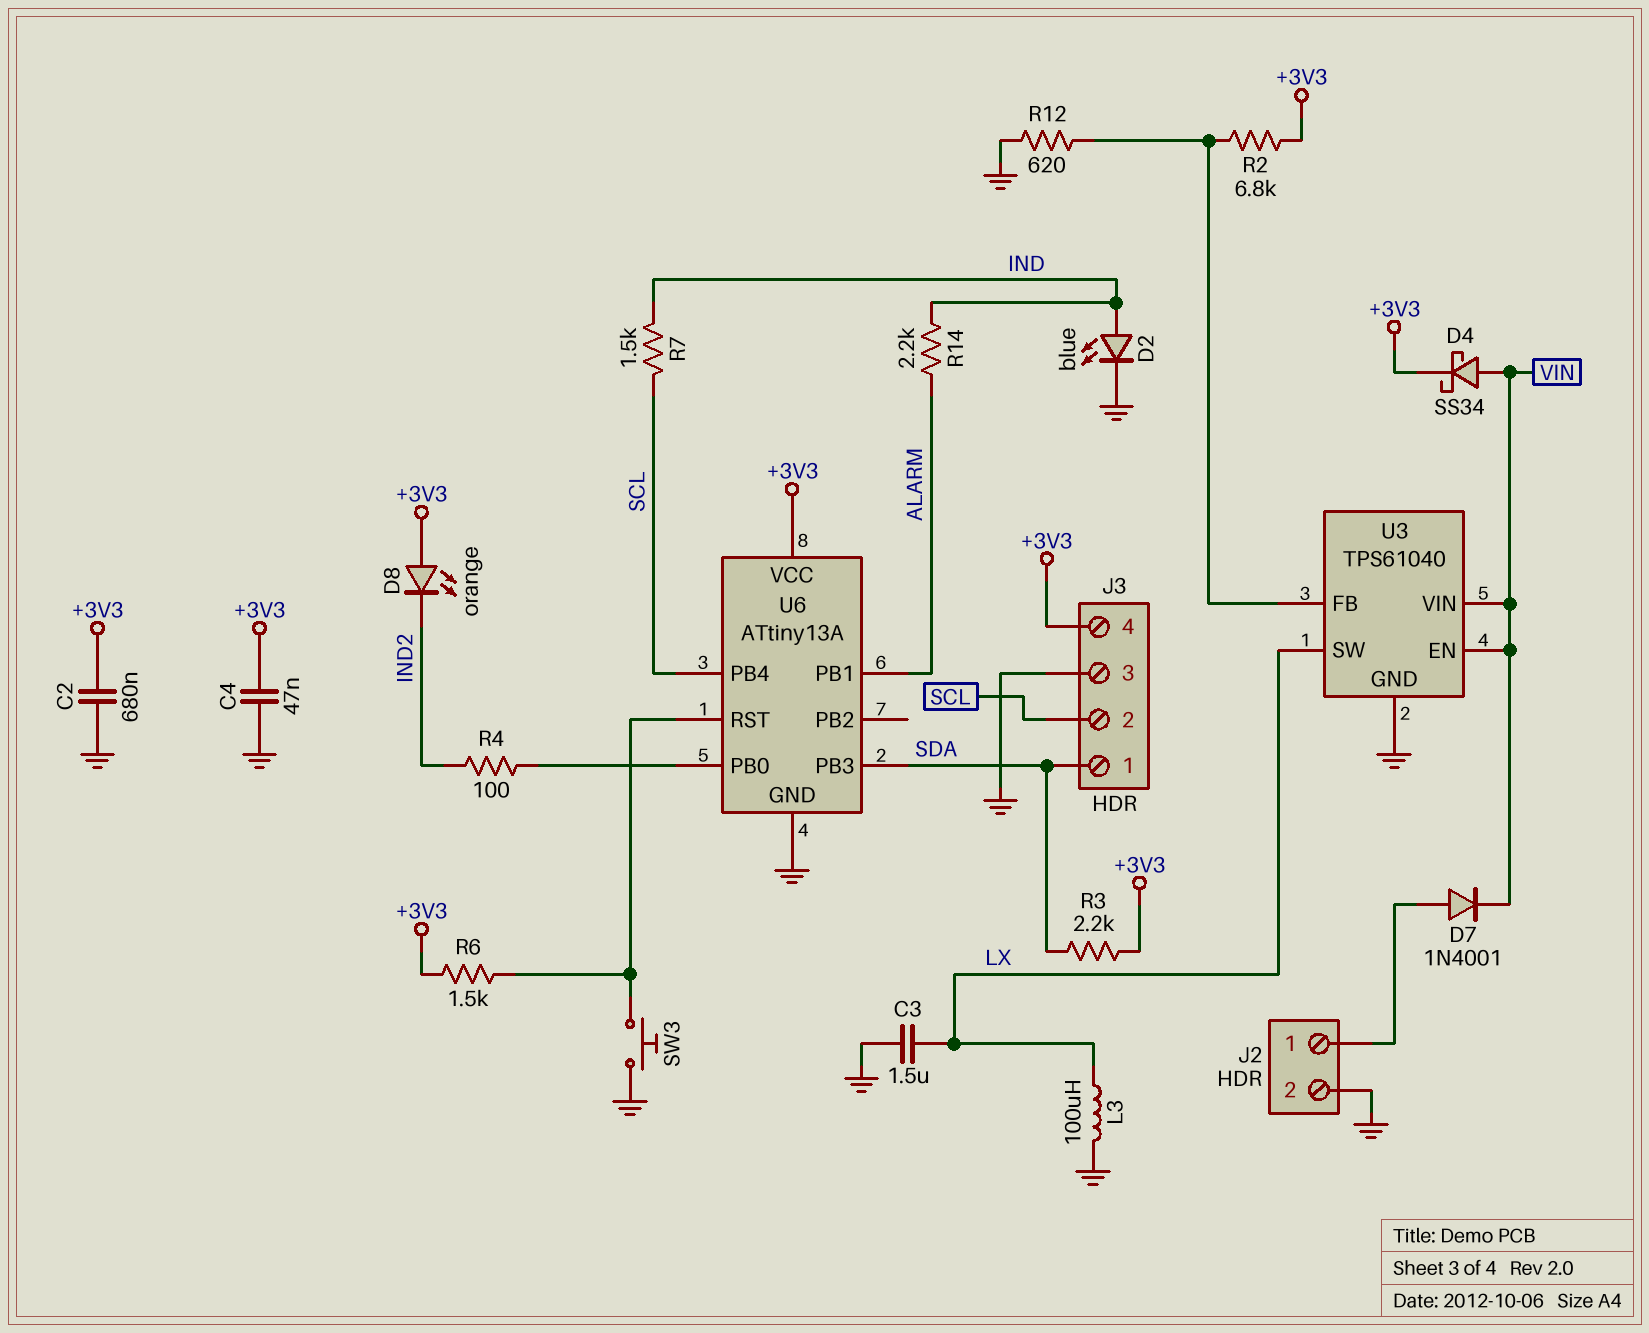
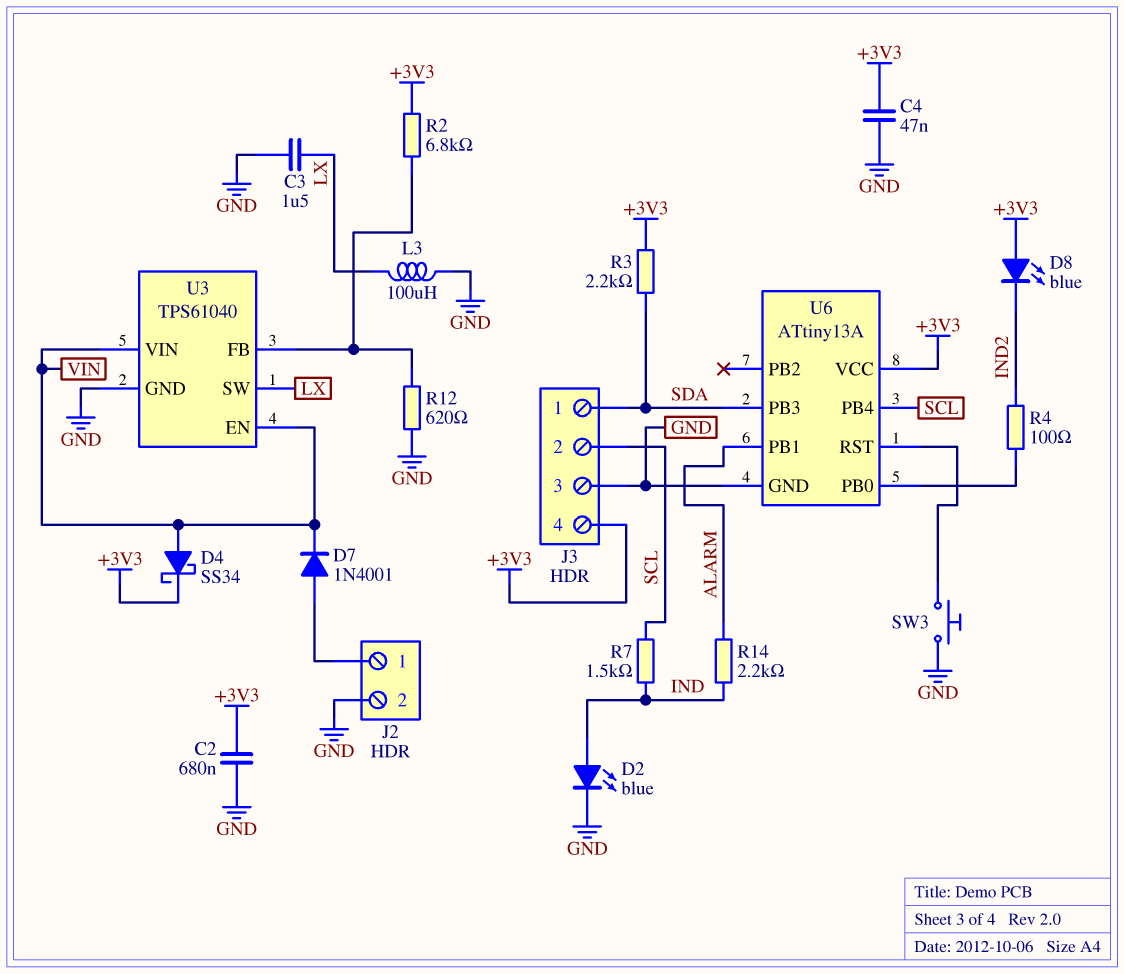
D8: LED orange (A +3V3, K IND2) -> LED blue (A +3V3, K IND2)
R6: 1.5k (+3V3, U6/RST) -> none

